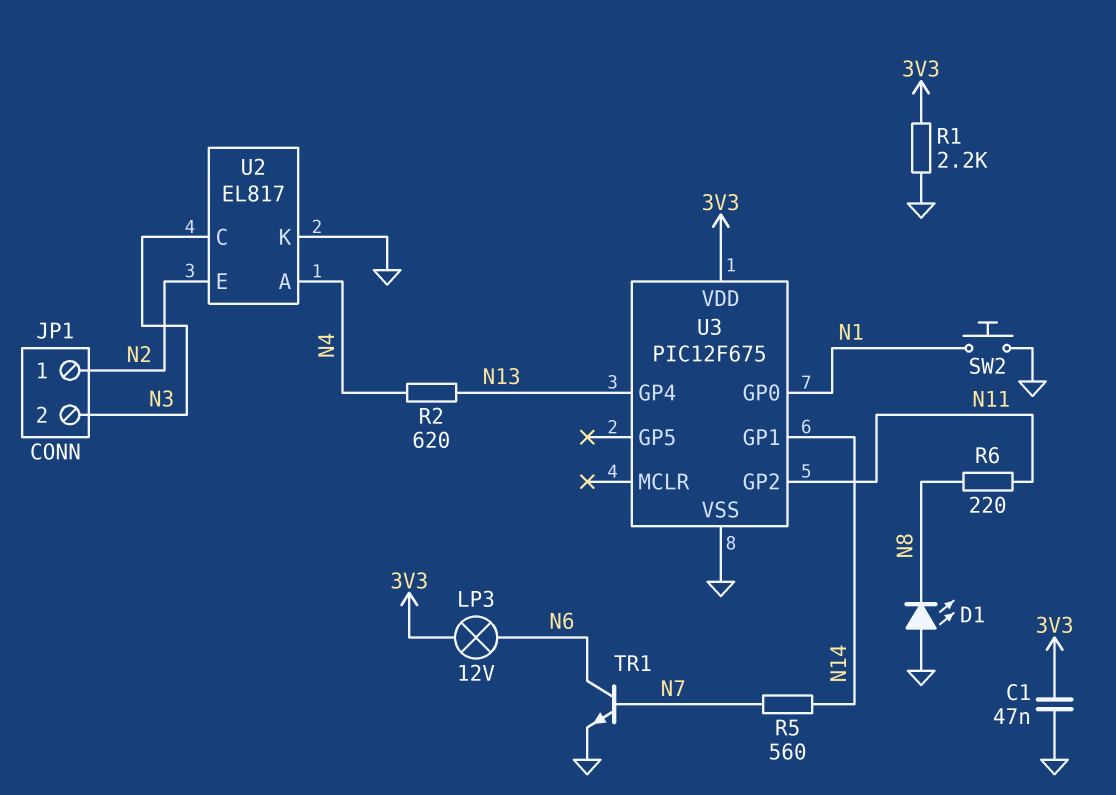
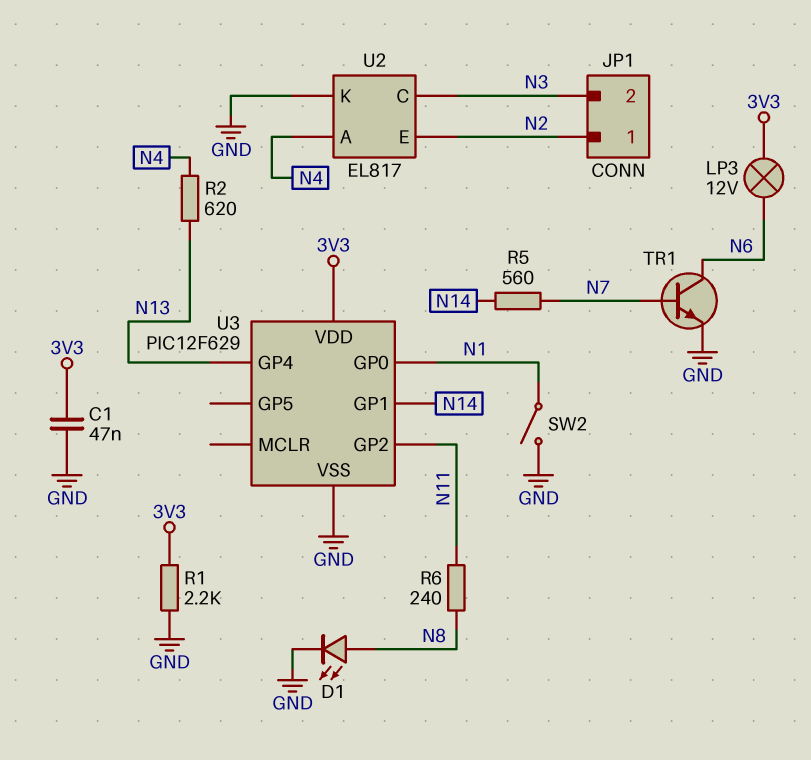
D1: LED (A GND, K N8) -> LED (A N8, K GND)
R6: 220 (N8, N11) -> 240 (N8, N11)
SW2: button (GND, N1) -> switch (GND, N1)
U3: PIC12F675 -> PIC12F629

